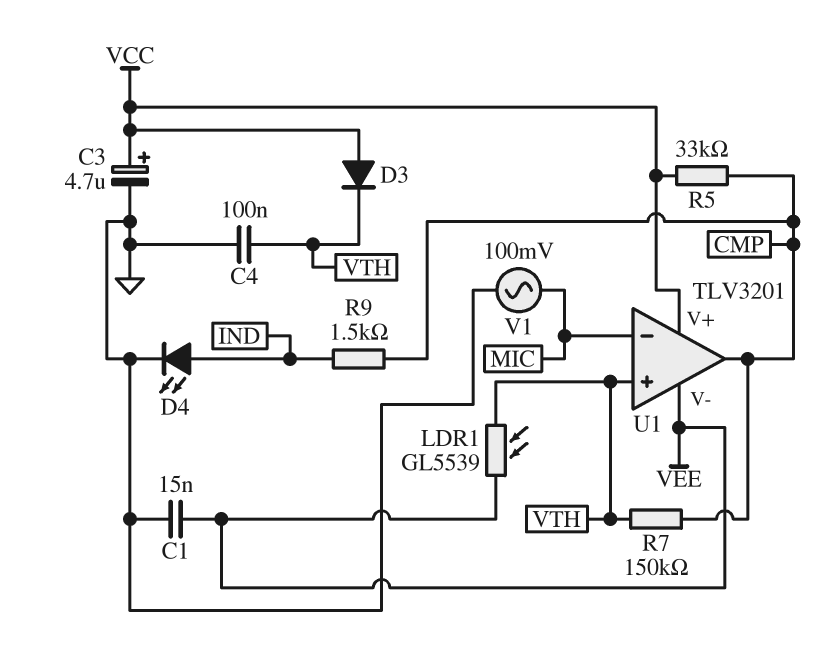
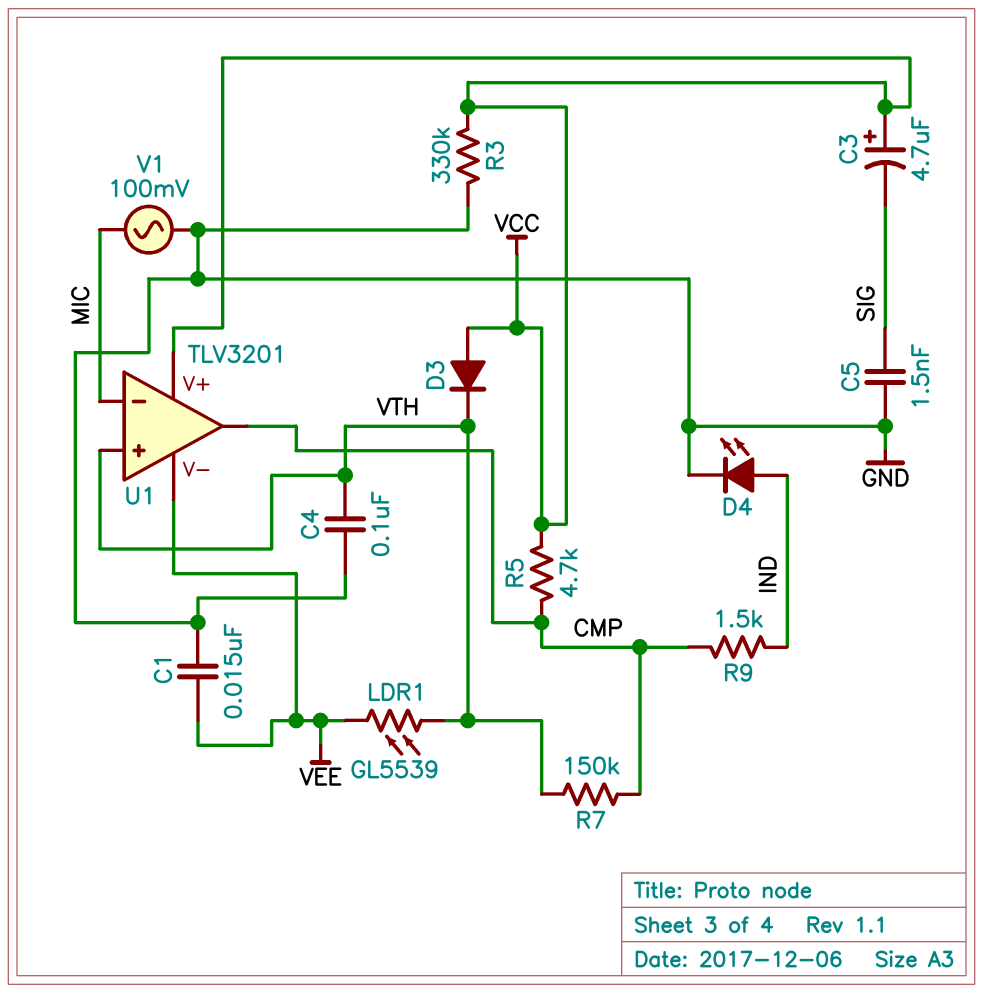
C3: 4.7uF (plus VCC, minus GND) -> 4.7uF (plus VCC, minus SIG)
C5: none -> 1.5nF (GND, SIG)
R3: none -> 330k (GND, VCC)
R5: 33k (CMP, VCC) -> 4.7k (CMP, VCC)

